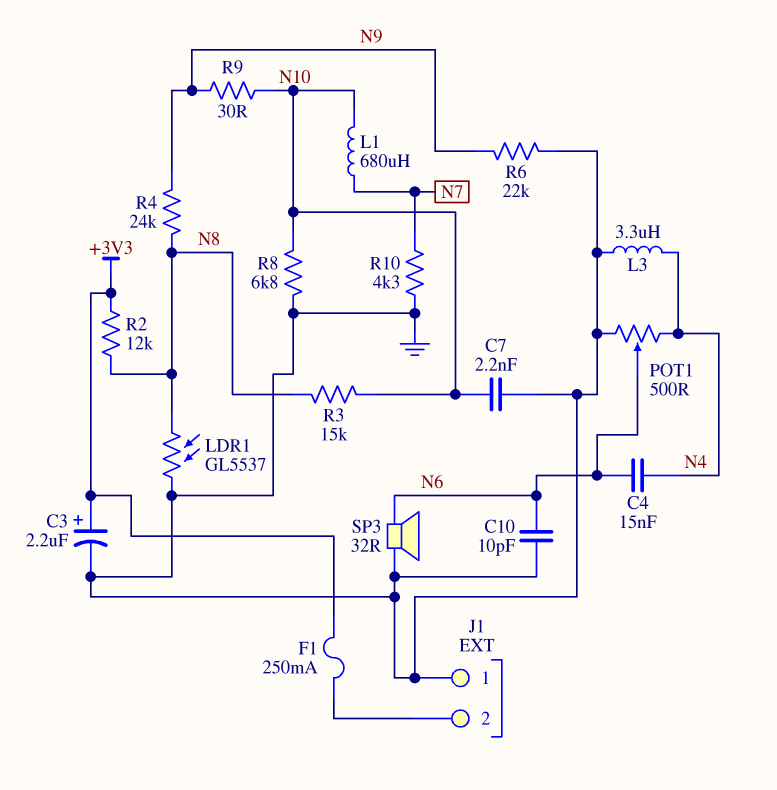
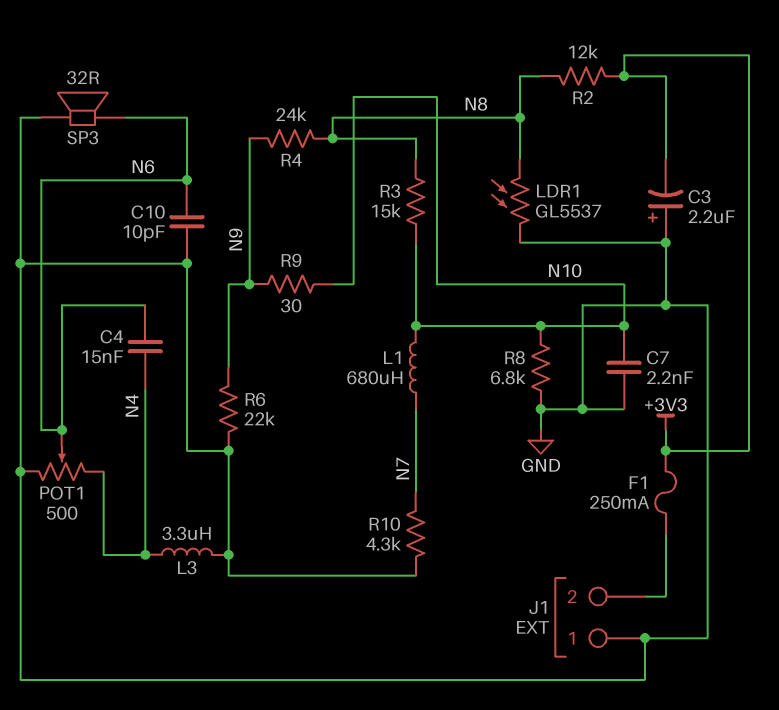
C3: 2.2uF (plus +3V3, minus GND) -> 2.2uF (plus GND, minus +3V3)

